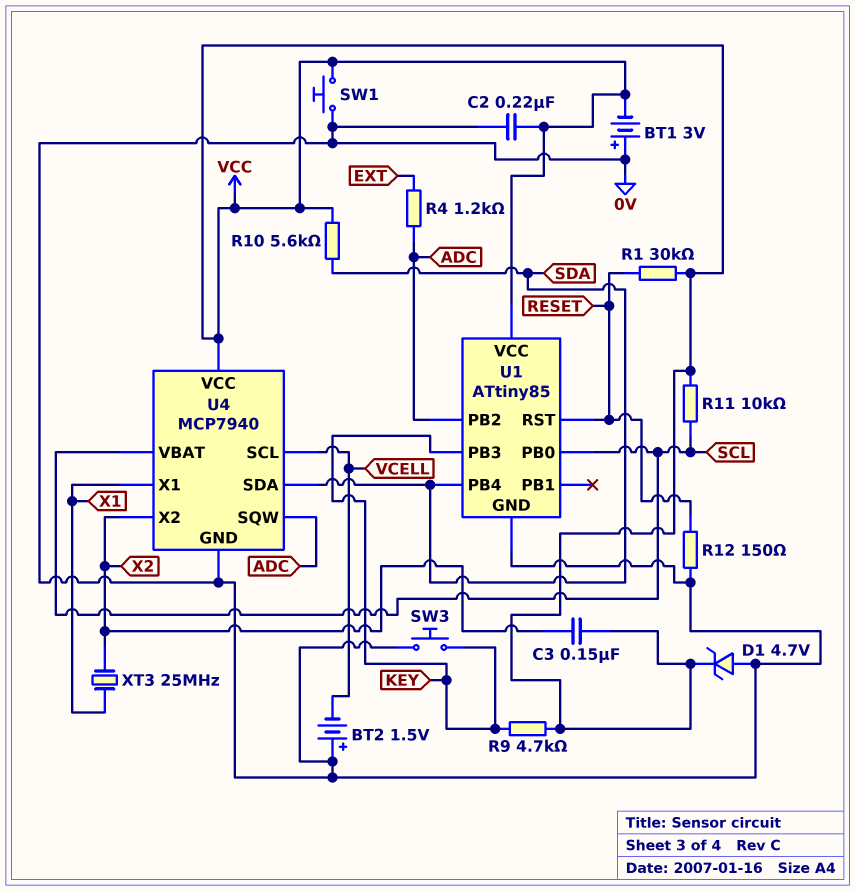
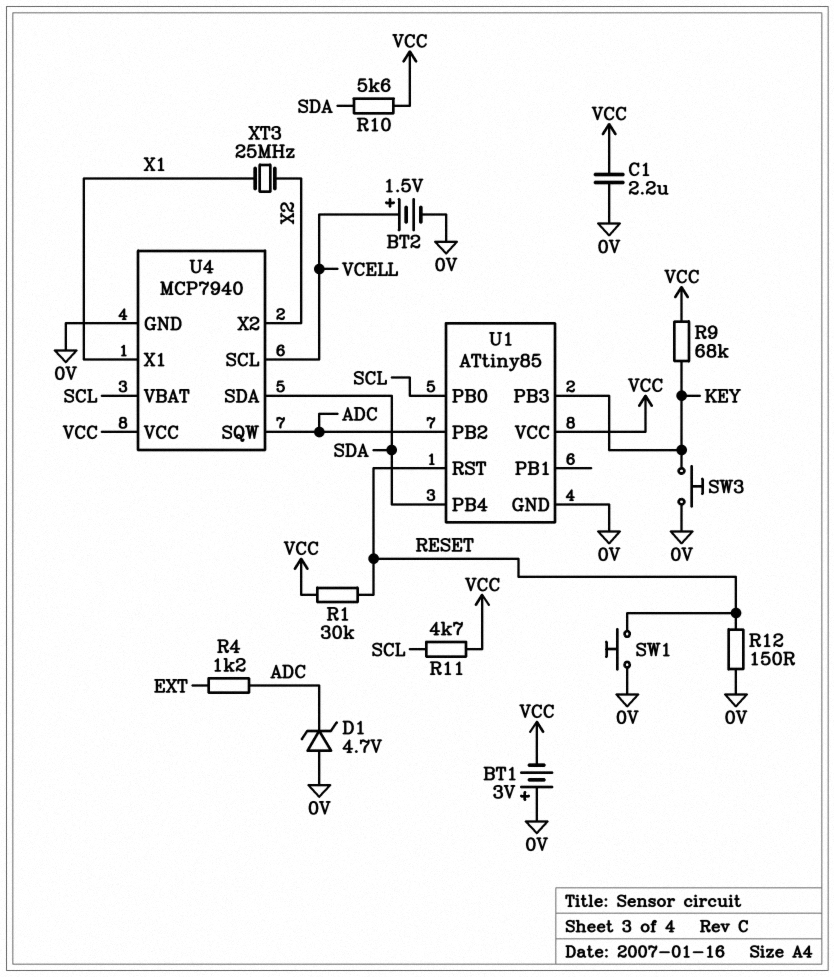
BT2: 1.5V (plus 0V, minus VCELL) -> 1.5V (plus VCELL, minus 0V)
C1: none -> 2.2uF (0V, VCC)
C2: 220nF (0V, VCC) -> none
C3: 150nF (VCC, X2) -> none
D1: zener 4.7V (A 0V, K VCC) -> zener 4.7V (A 0V, K ADC)
R9: 4.7k (KEY, VCC) -> 68k (KEY, VCC)
R11: 10k (SCL, VCC) -> 4.7k (SCL, VCC)
SW1: button (0V, VCC) -> button (0V, RESET)

